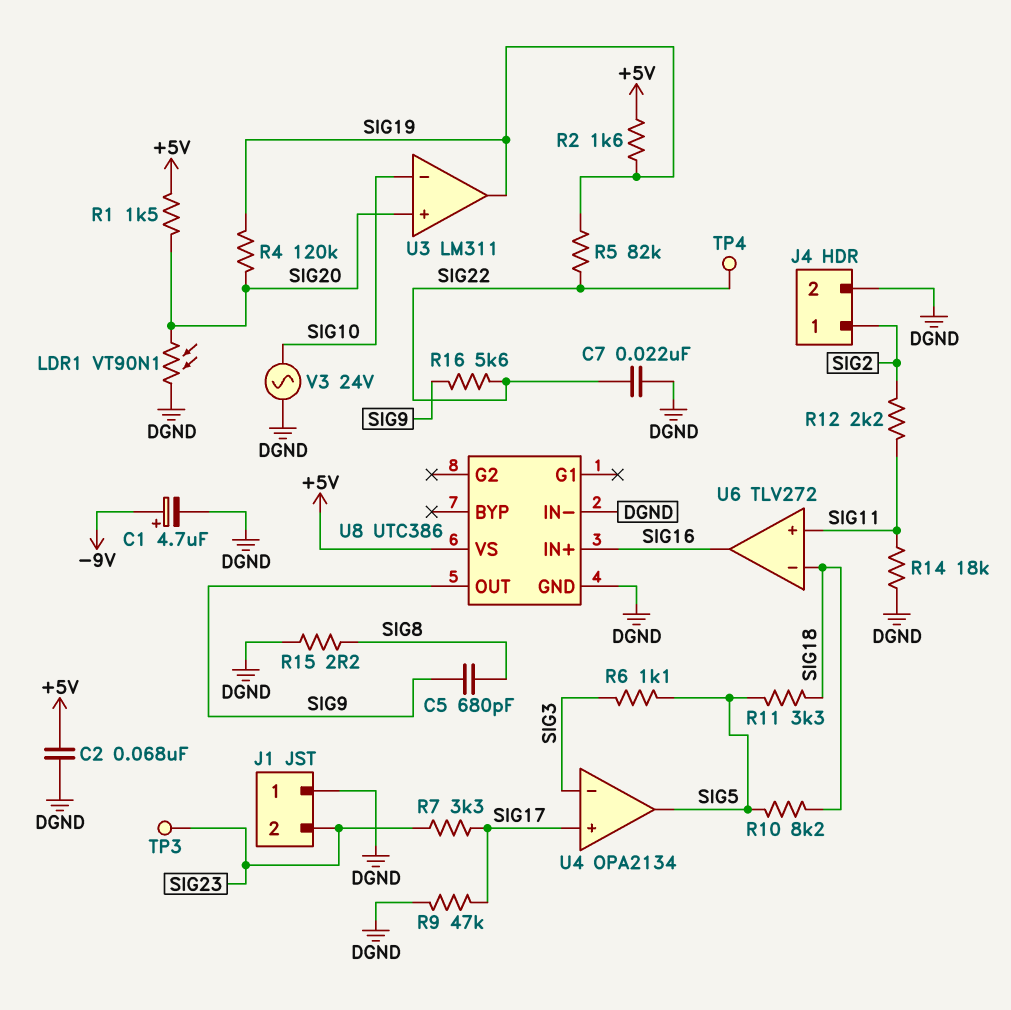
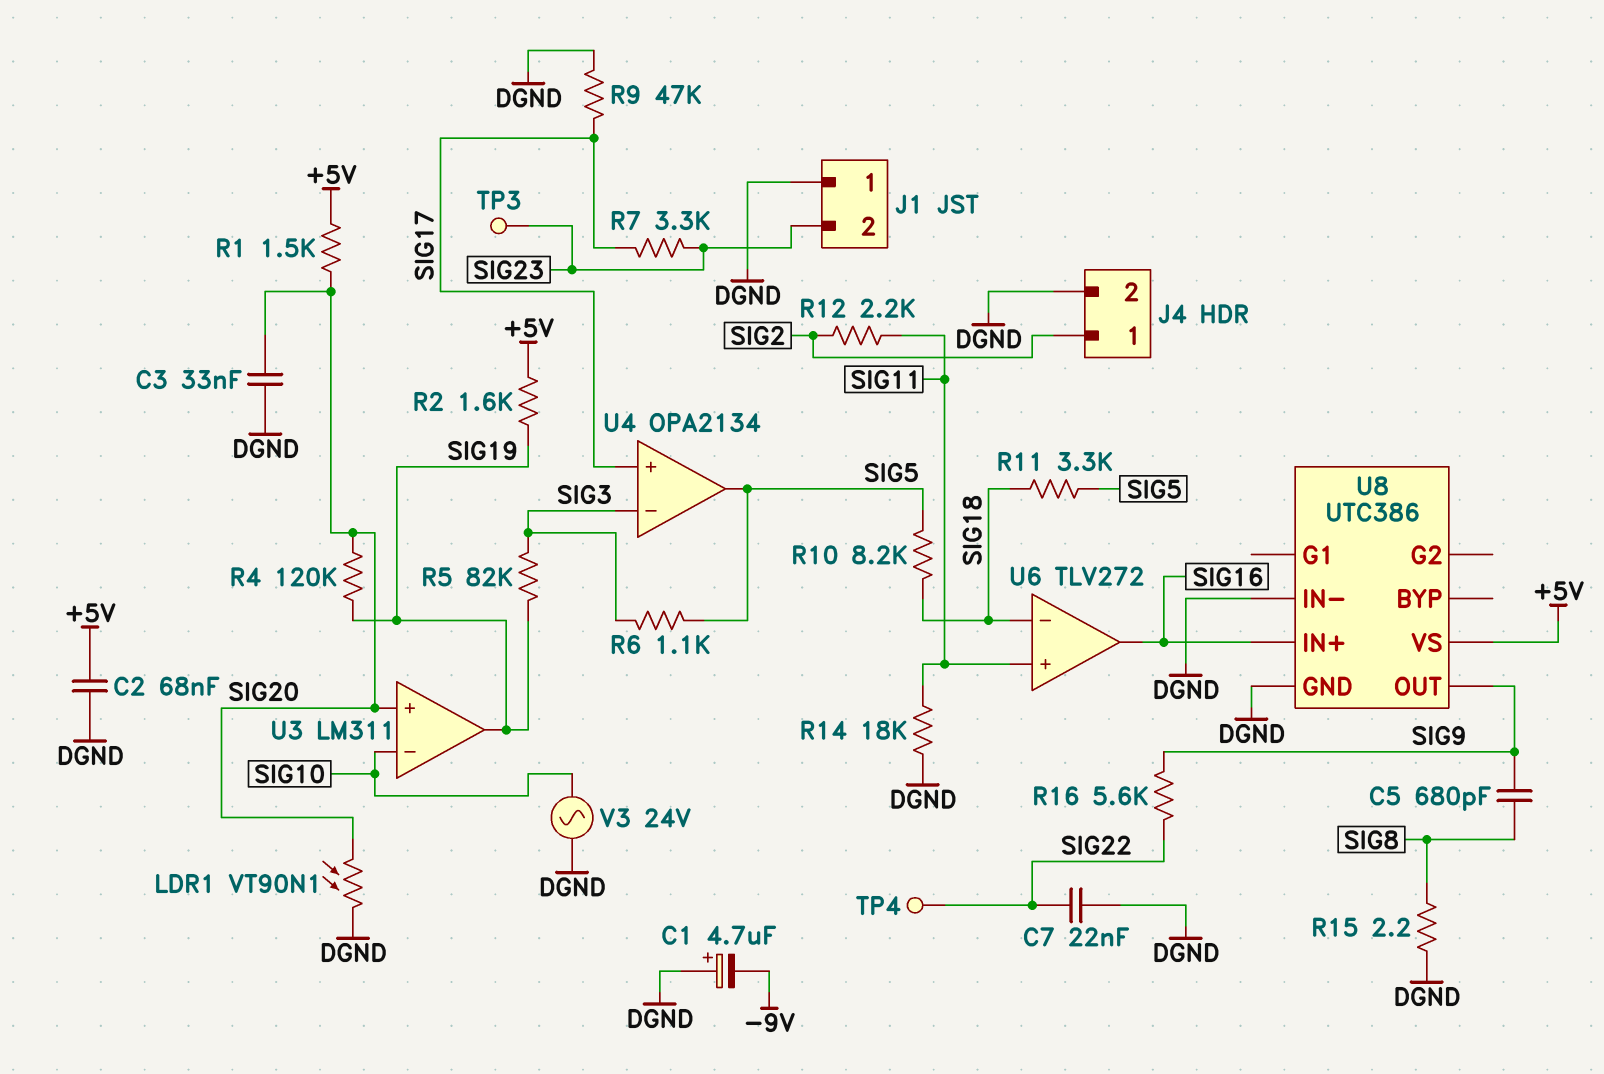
C1: 4.7uF (plus -9V, minus DGND) -> 4.7uF (plus DGND, minus -9V)
C3: none -> 33nF (DGND, SIG20)
R5: 82k (SIG19, SIG22) -> 82k (SIG3, SIG19)

